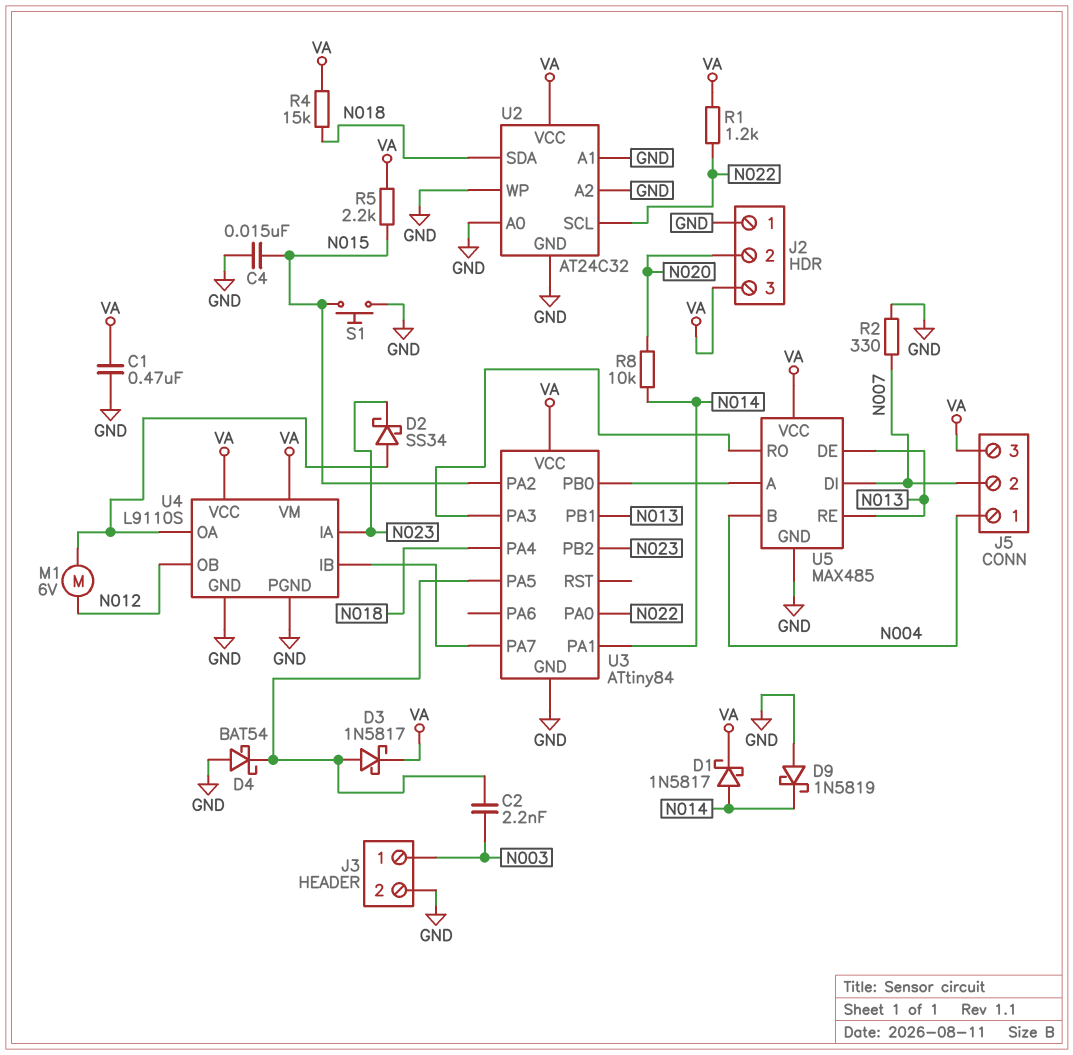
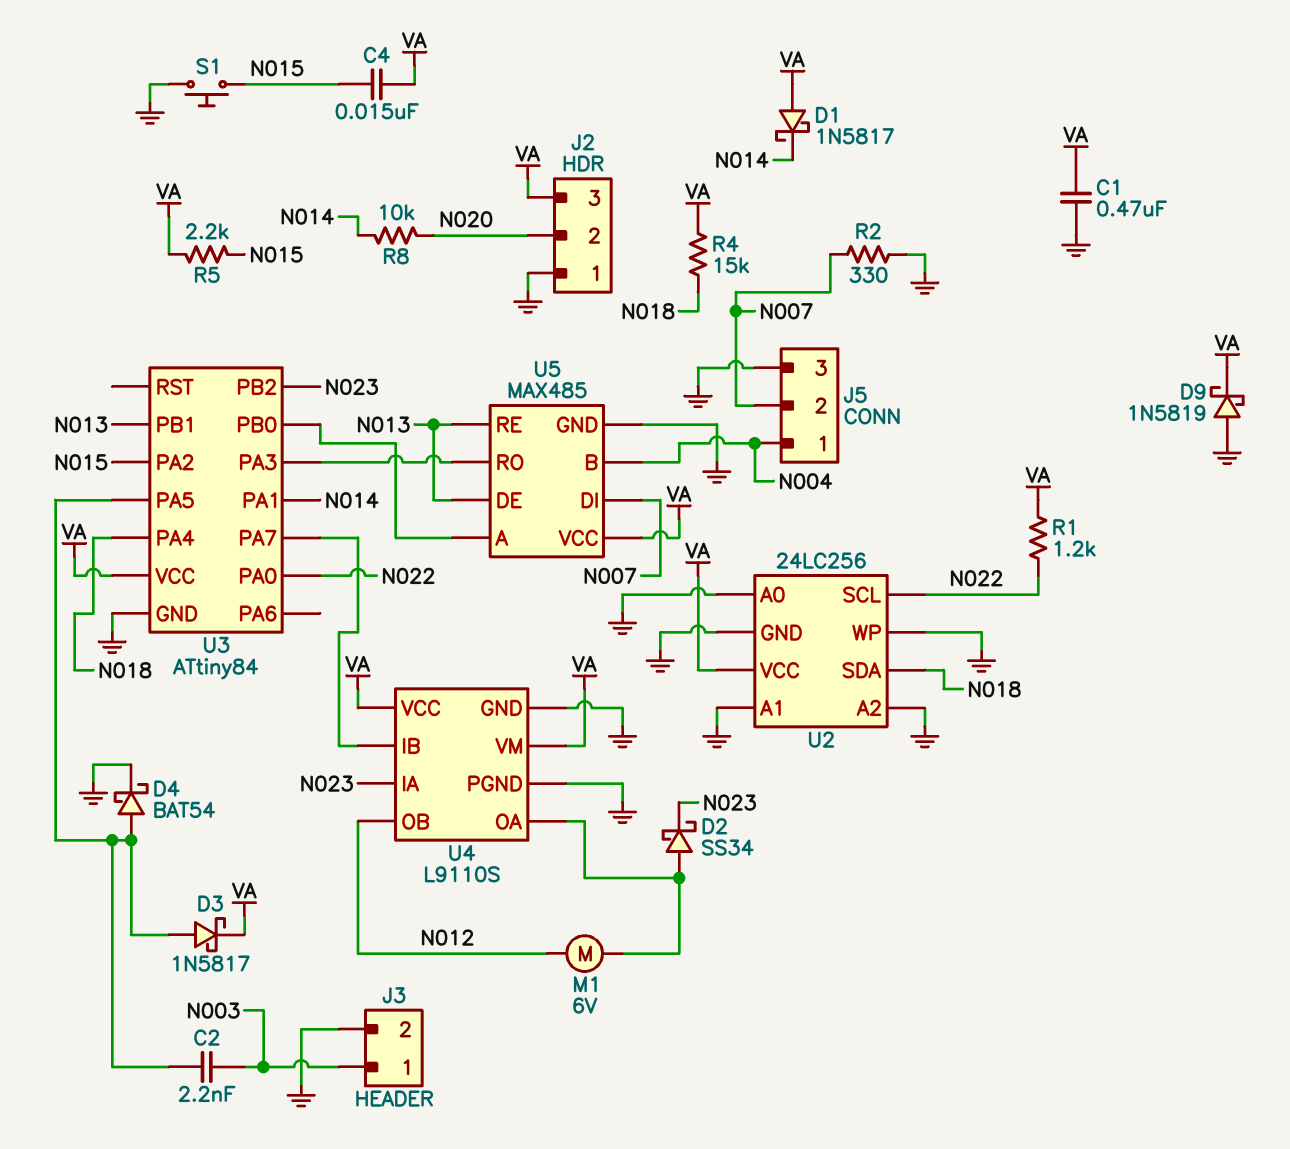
C4: 15nF (GND, N015) -> 15nF (N015, VA)
D1: schottky 1N5817 (A N014, K VA) -> schottky 1N5817 (A VA, K N014)
D4: schottky BAT54 (A GND, K U3/PA5) -> schottky BAT54 (A U3/PA5, K GND)
D9: schottky 1N5819 (A GND, K N014) -> schottky 1N5819 (A GND, K VA)
J5 pin 3: VA -> GND
U2: AT24C32 -> 24LC256

